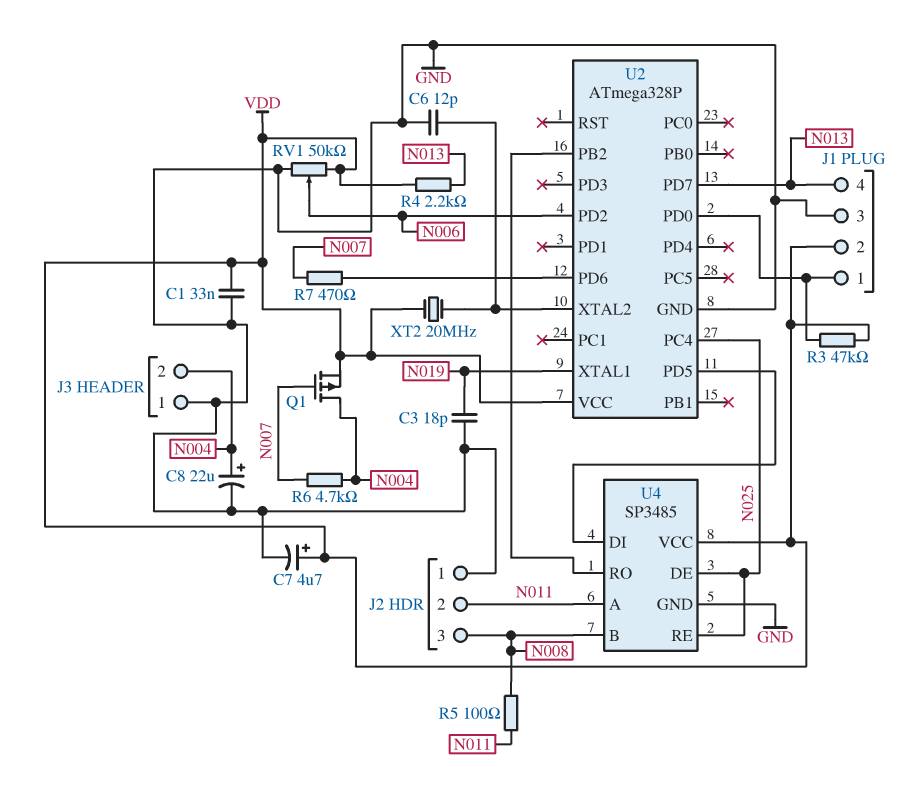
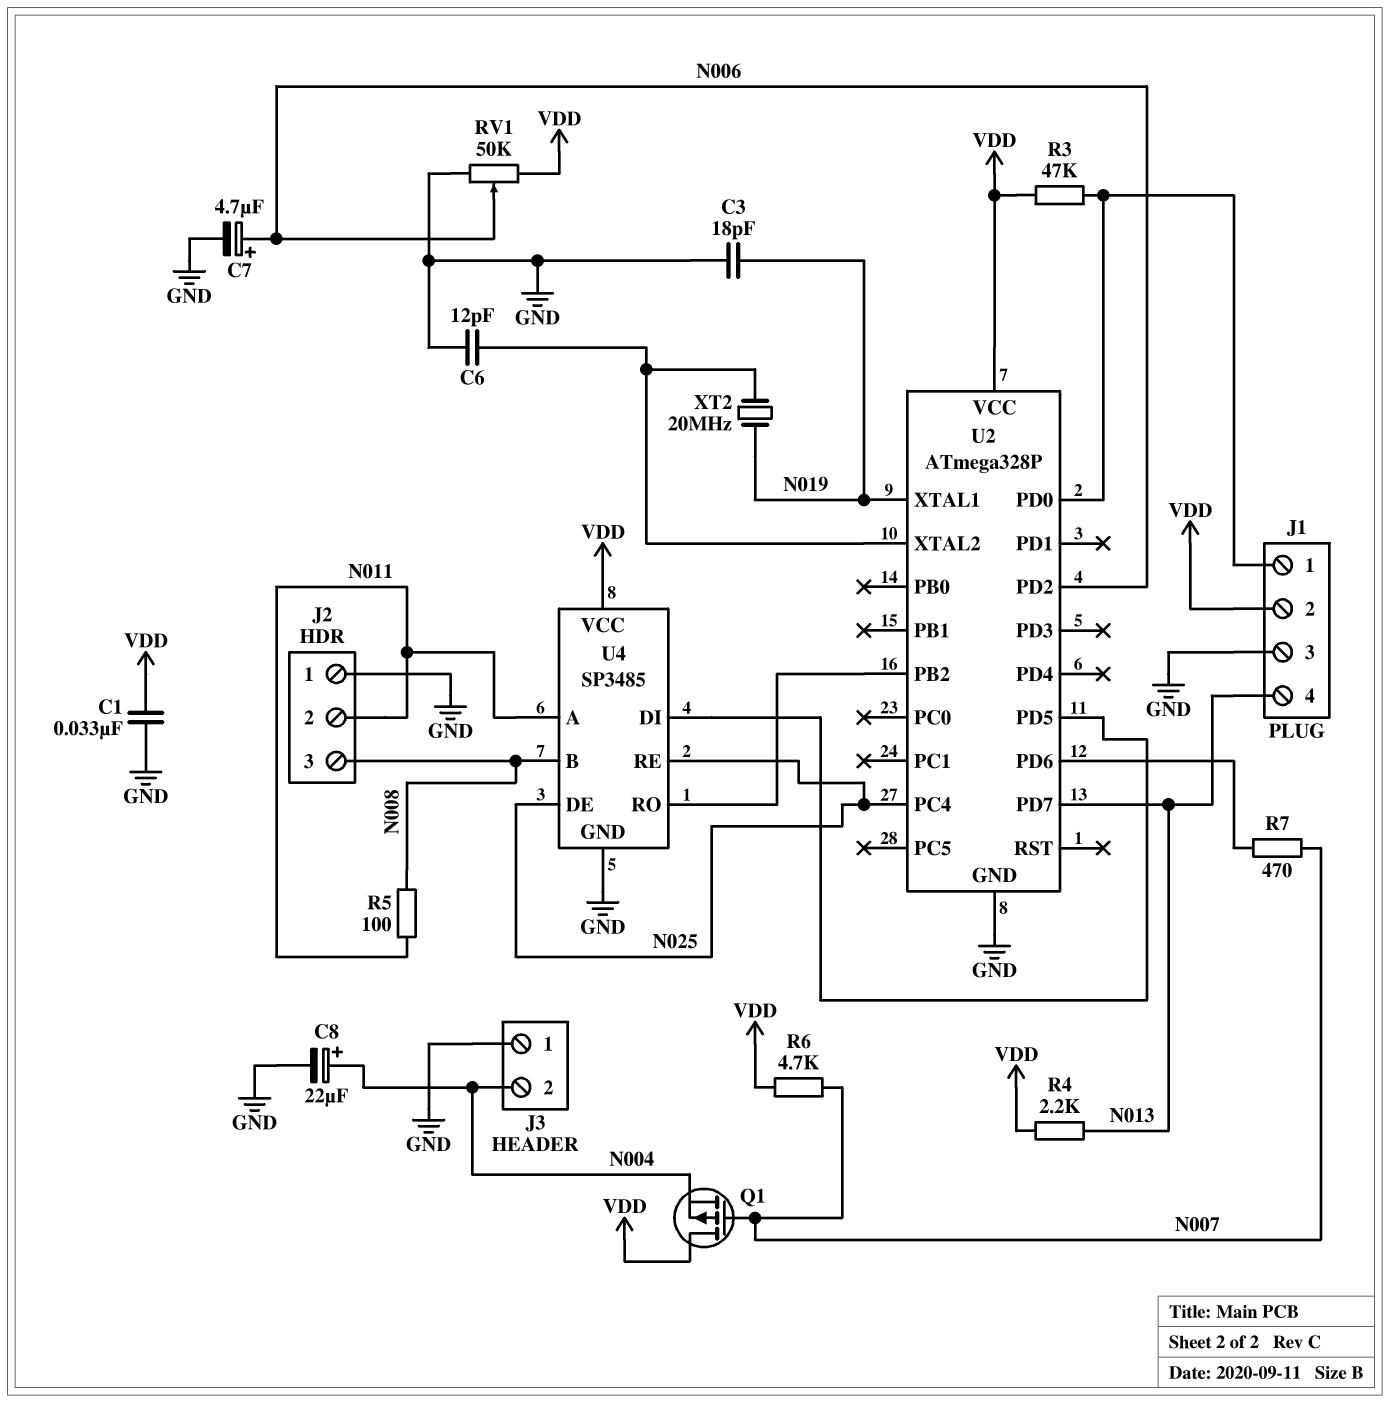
C7: 4.7uF (plus VDD, minus GND) -> 4.7uF (plus N006, minus GND)
Q1: PMOS (G N007, D N004, S VDD) -> PMOS (G N007, D VDD, S N004)
R6: 4.7k (N004, N007) -> 4.7k (N007, VDD)
XT2: 20MHz (U2/XTAL2, VDD) -> 20MHz (N019, U2/XTAL2)

